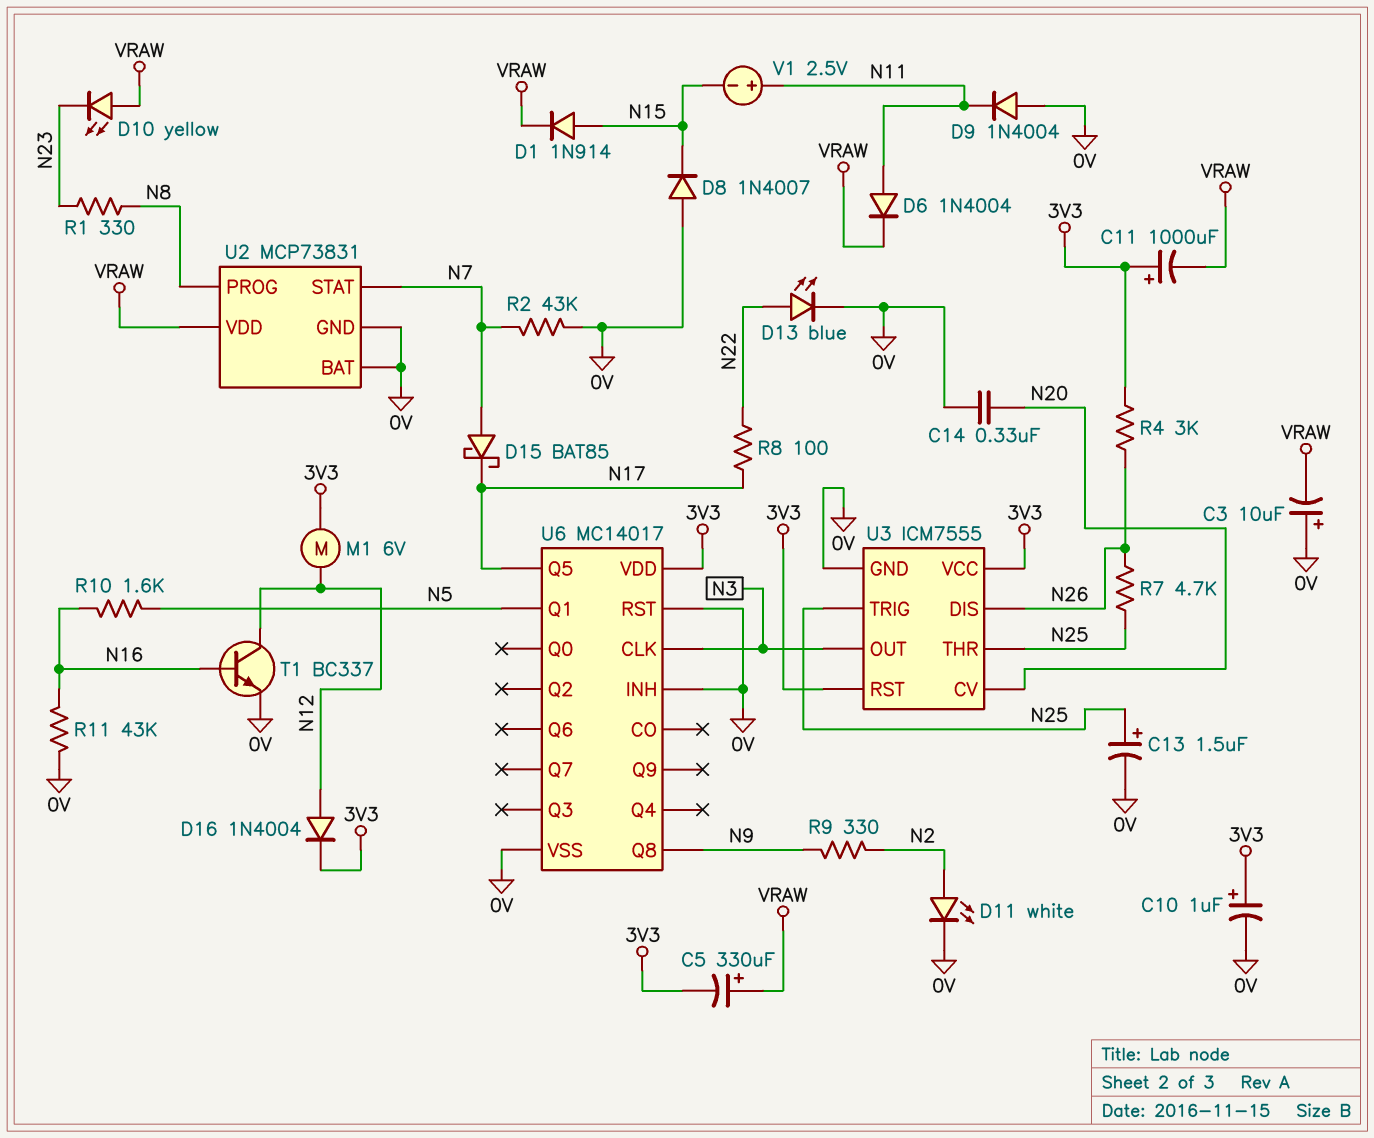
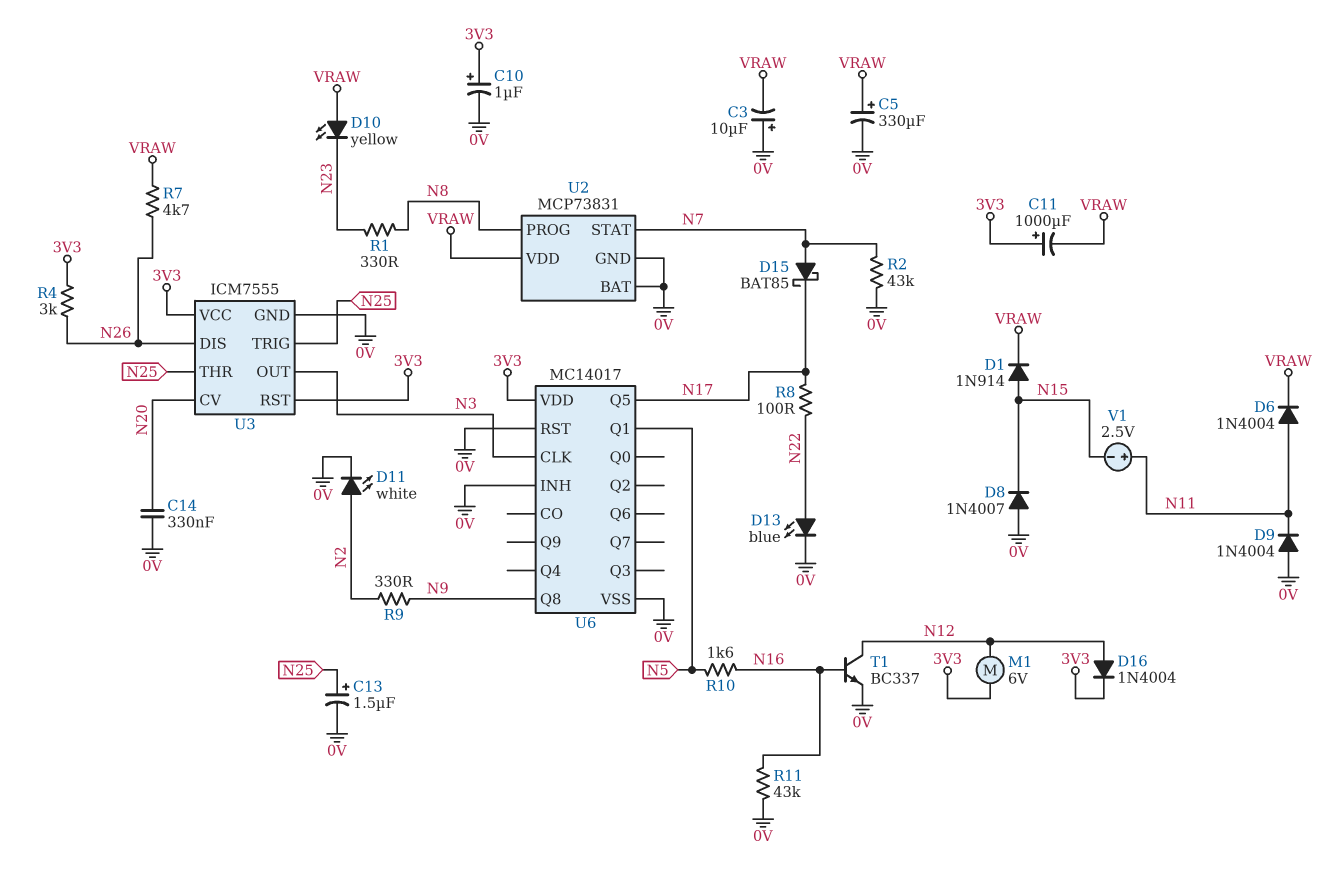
C5: 330uF (plus VRAW, minus 3V3) -> 330uF (plus VRAW, minus 0V)
R7: 4.7k (N25, N26) -> 4.7k (N26, VRAW)

